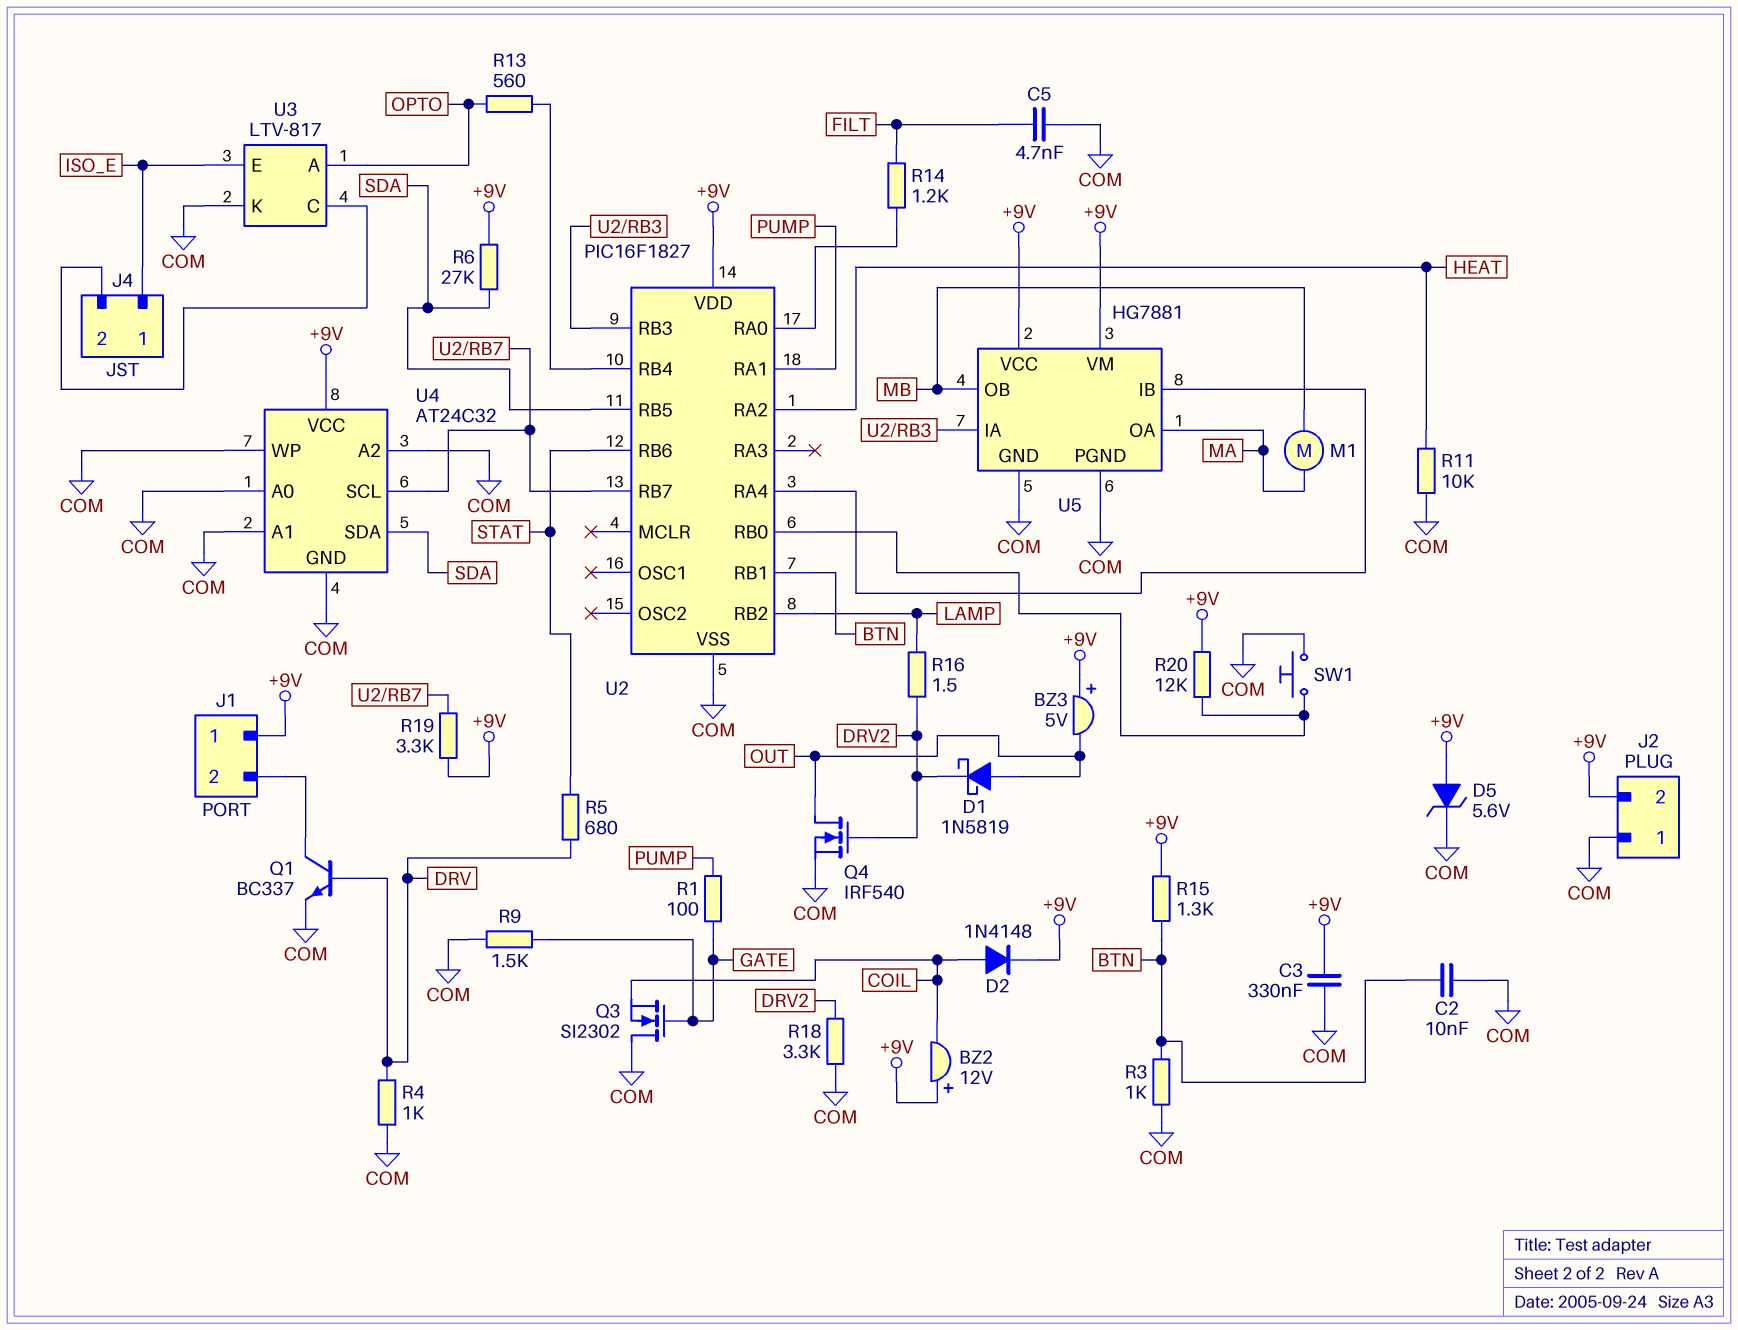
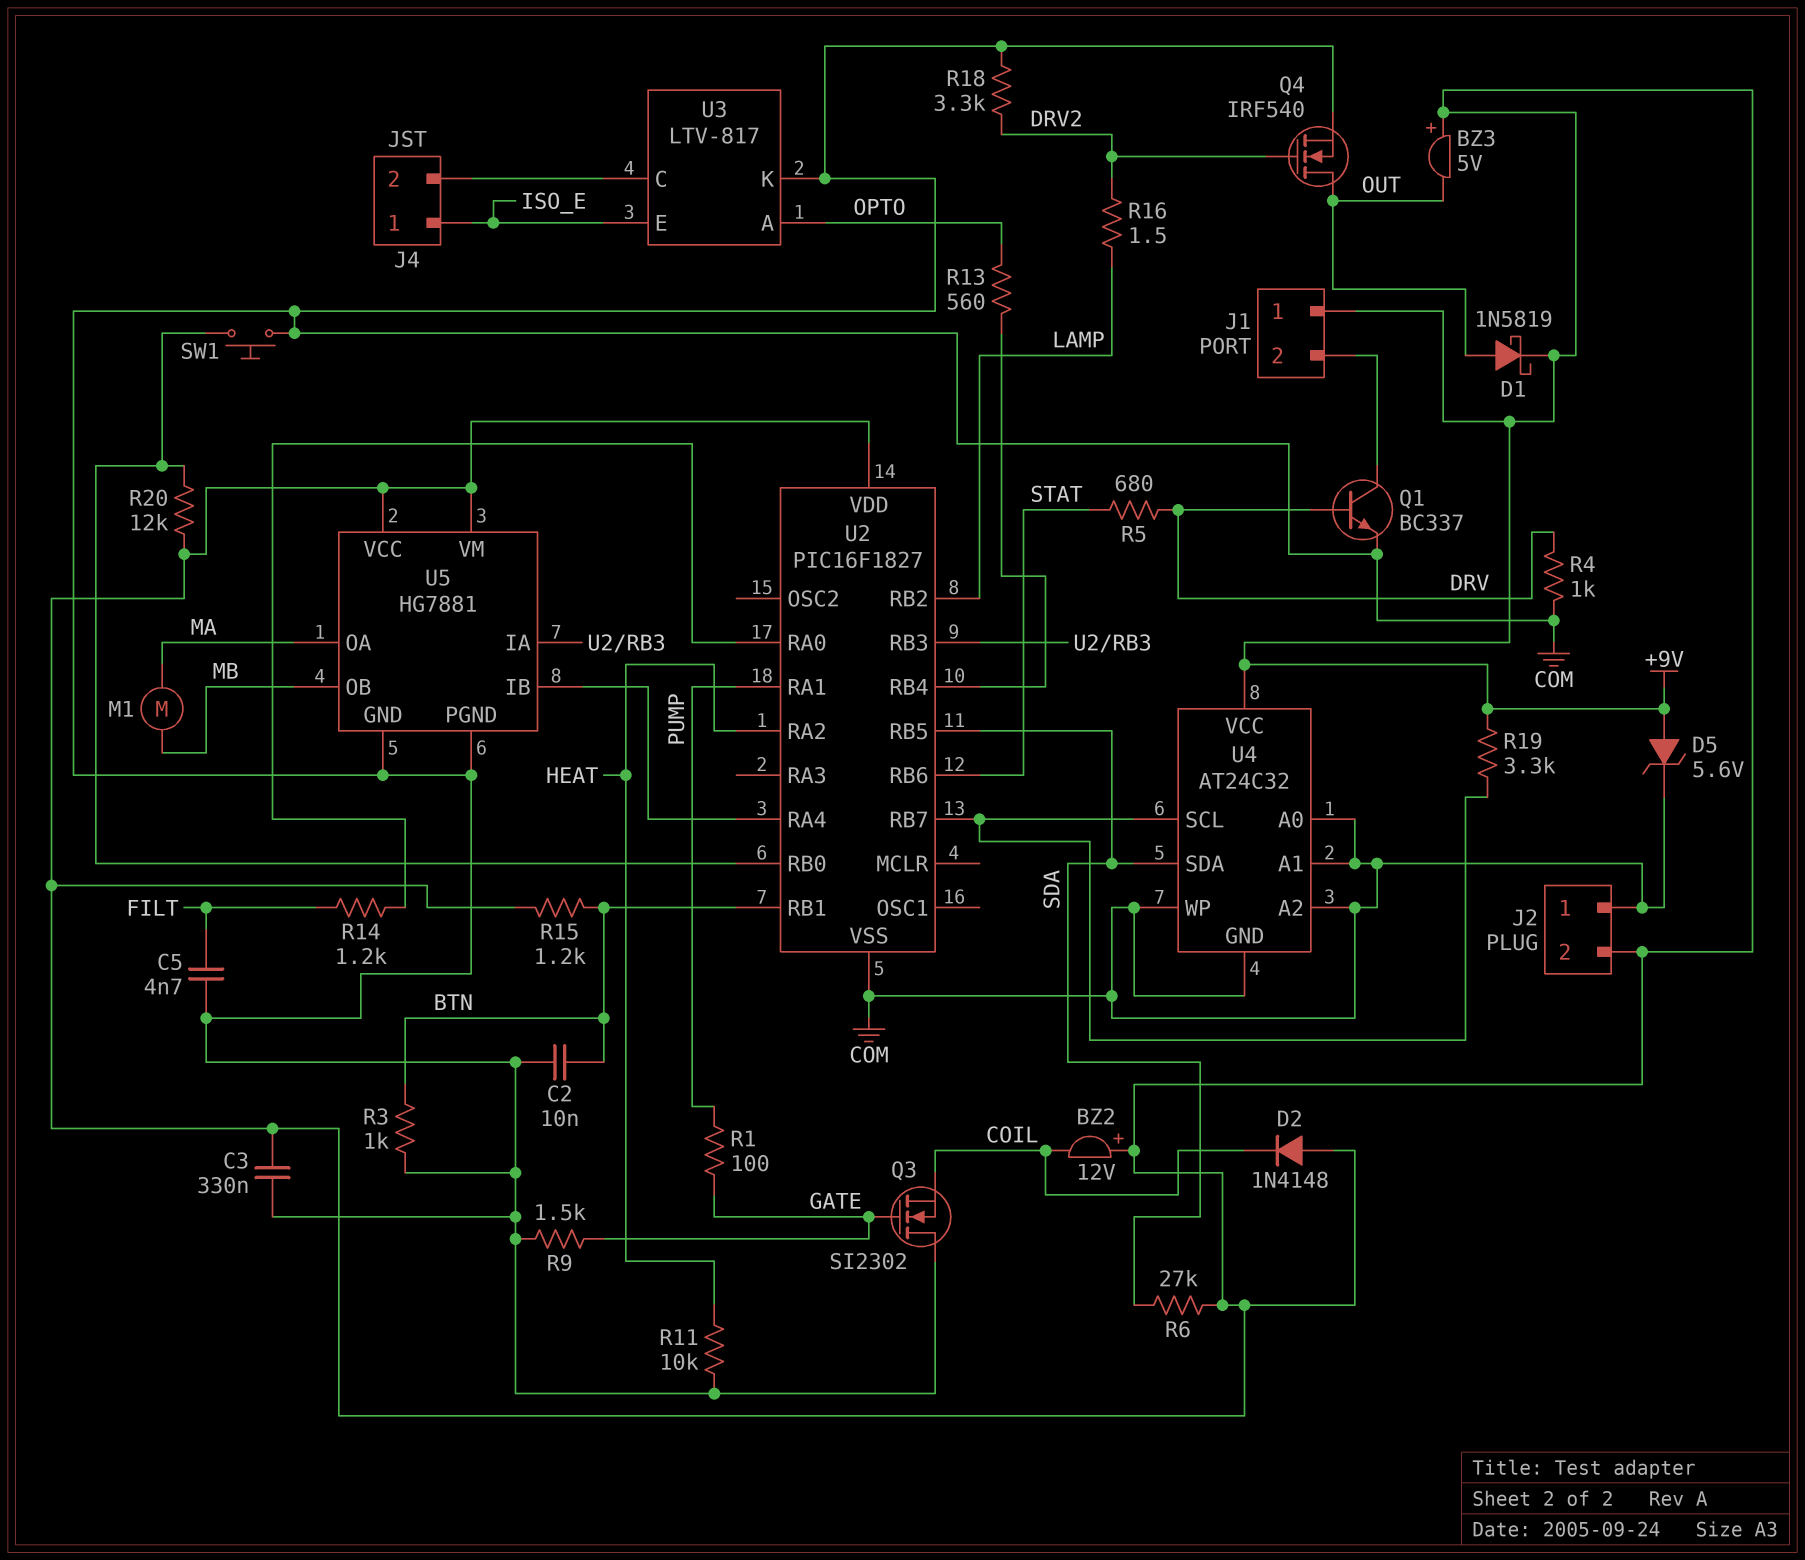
D1: schottky 1N5819 (A OUT, K DRV2) -> schottky 1N5819 (A OUT, K +9V)
D2: diode 1N4148 (A COIL, K +9V) -> diode 1N4148 (A +9V, K COIL)
R15: 1.3k (+9V, BTN) -> 1.2k (+9V, BTN)

